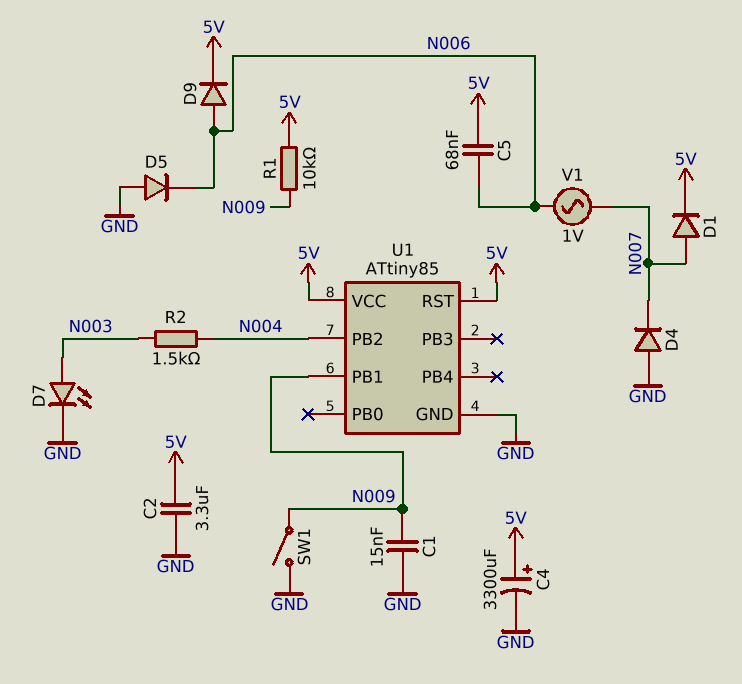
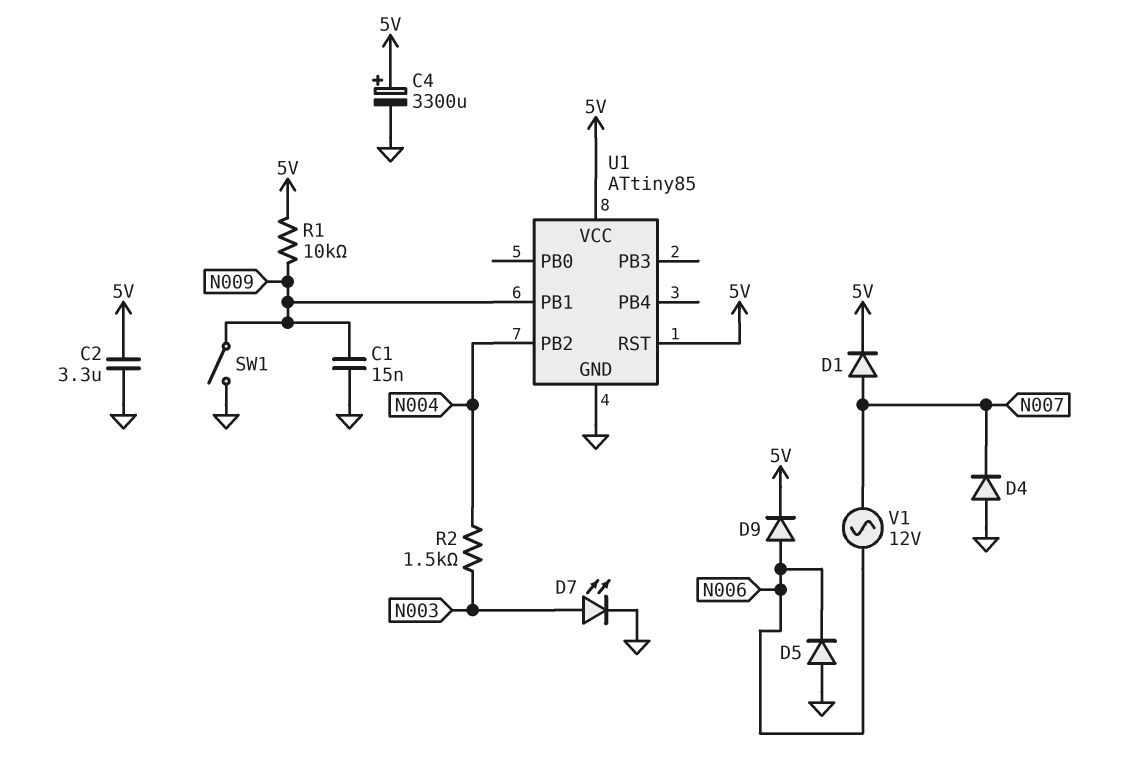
C5: 68nF (5V, N006) -> none
V1: AC 1V (N006, N007) -> AC 12V (N006, N007)

